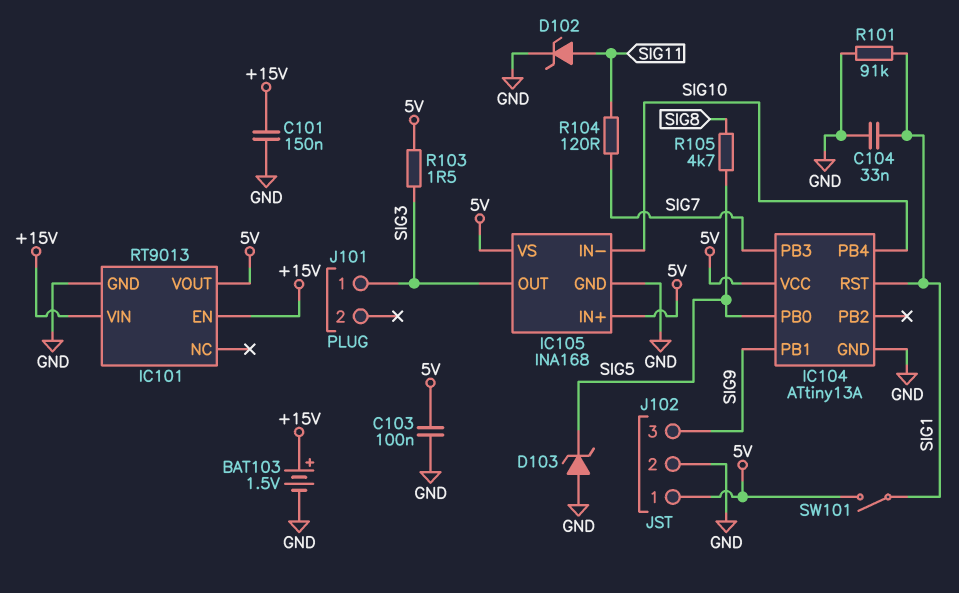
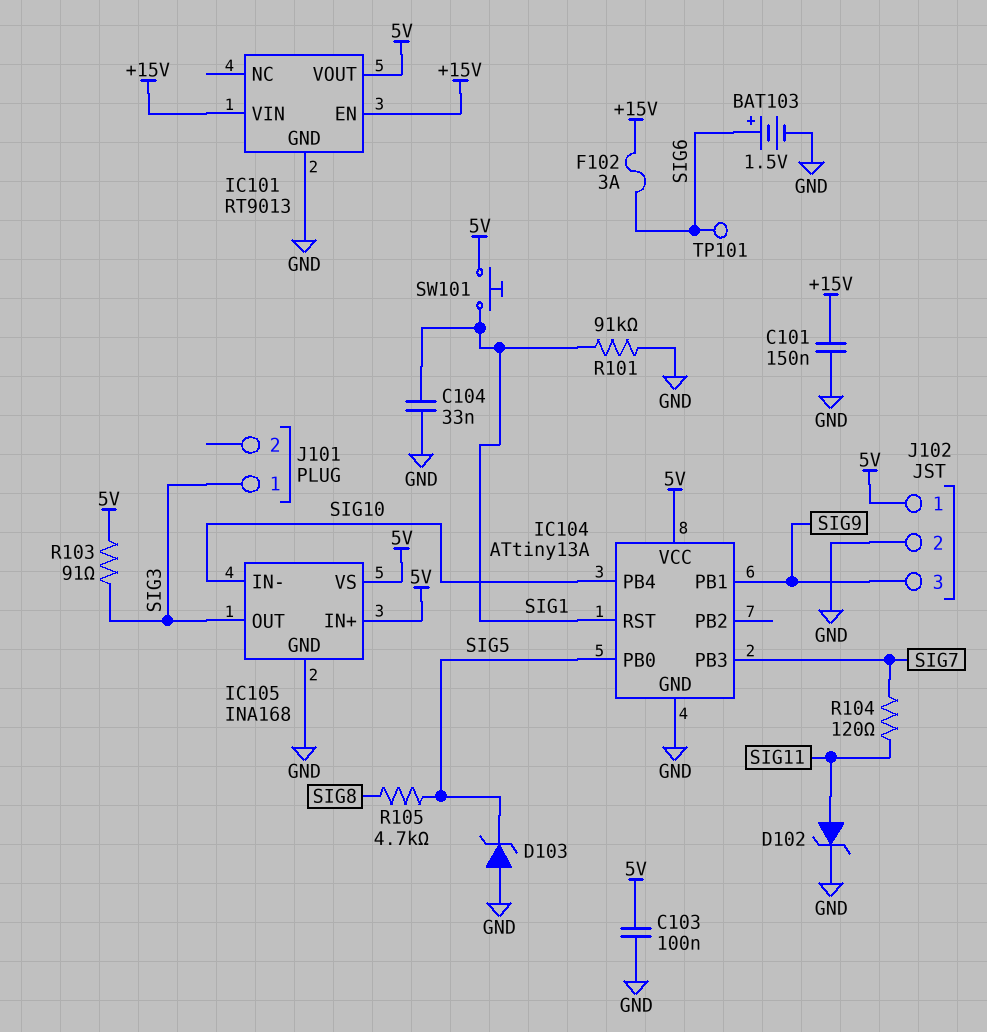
BAT103: 1.5V (plus +15V, minus GND) -> 1.5V (plus SIG6, minus GND)
F102: none -> 3A (+15V, SIG6)
R103: 1.5 (5V, SIG3) -> 91 (5V, SIG3)
SW101: switch (5V, SIG1) -> button (5V, SIG1)
TP101: none -> test point (SIG6)

